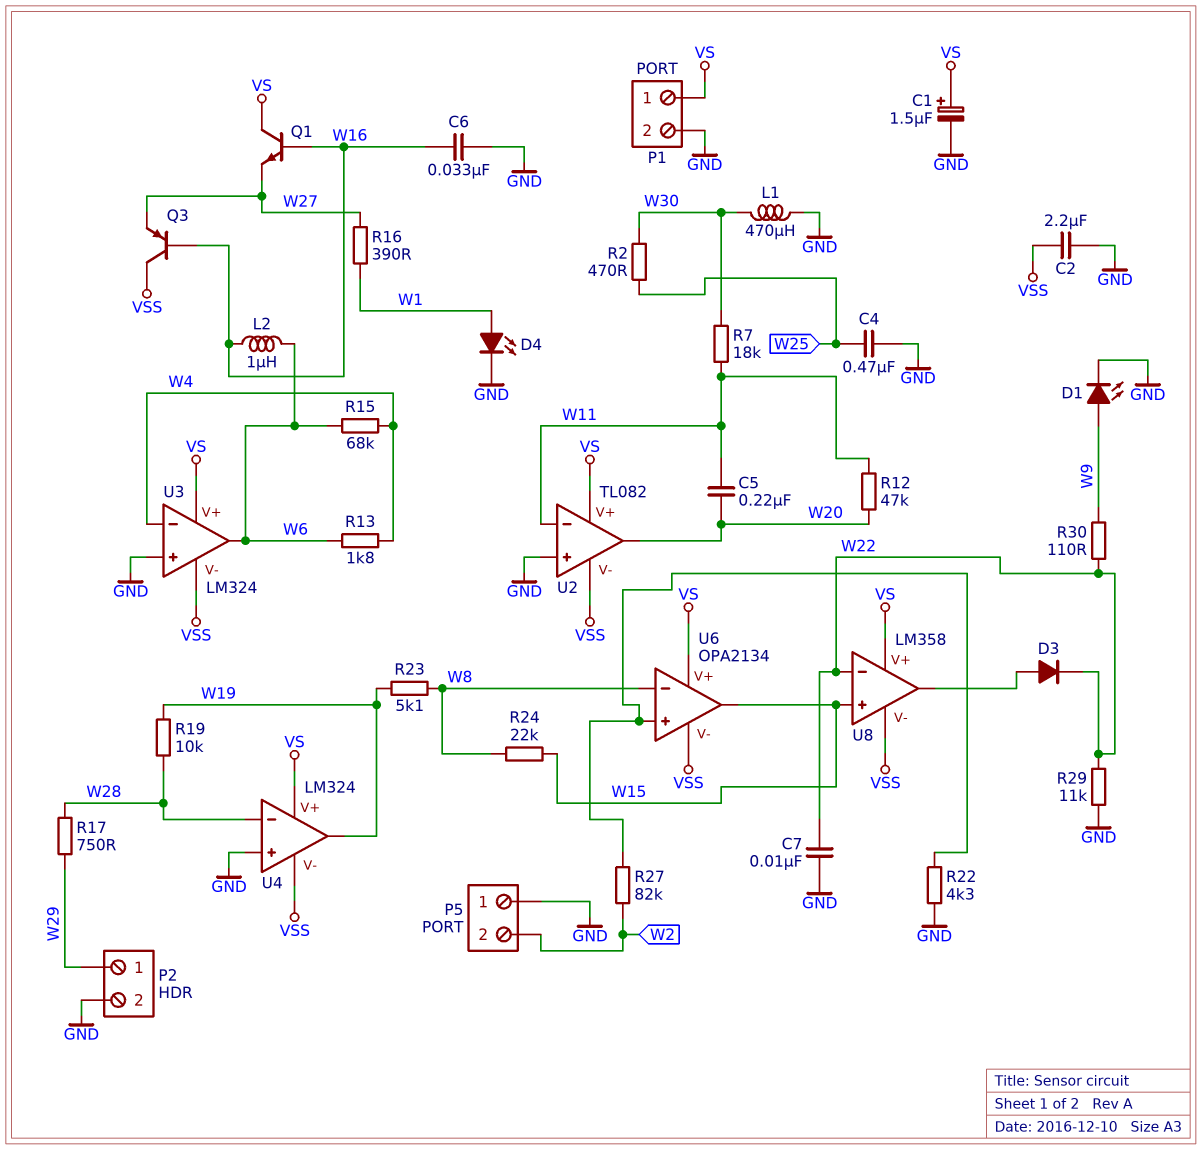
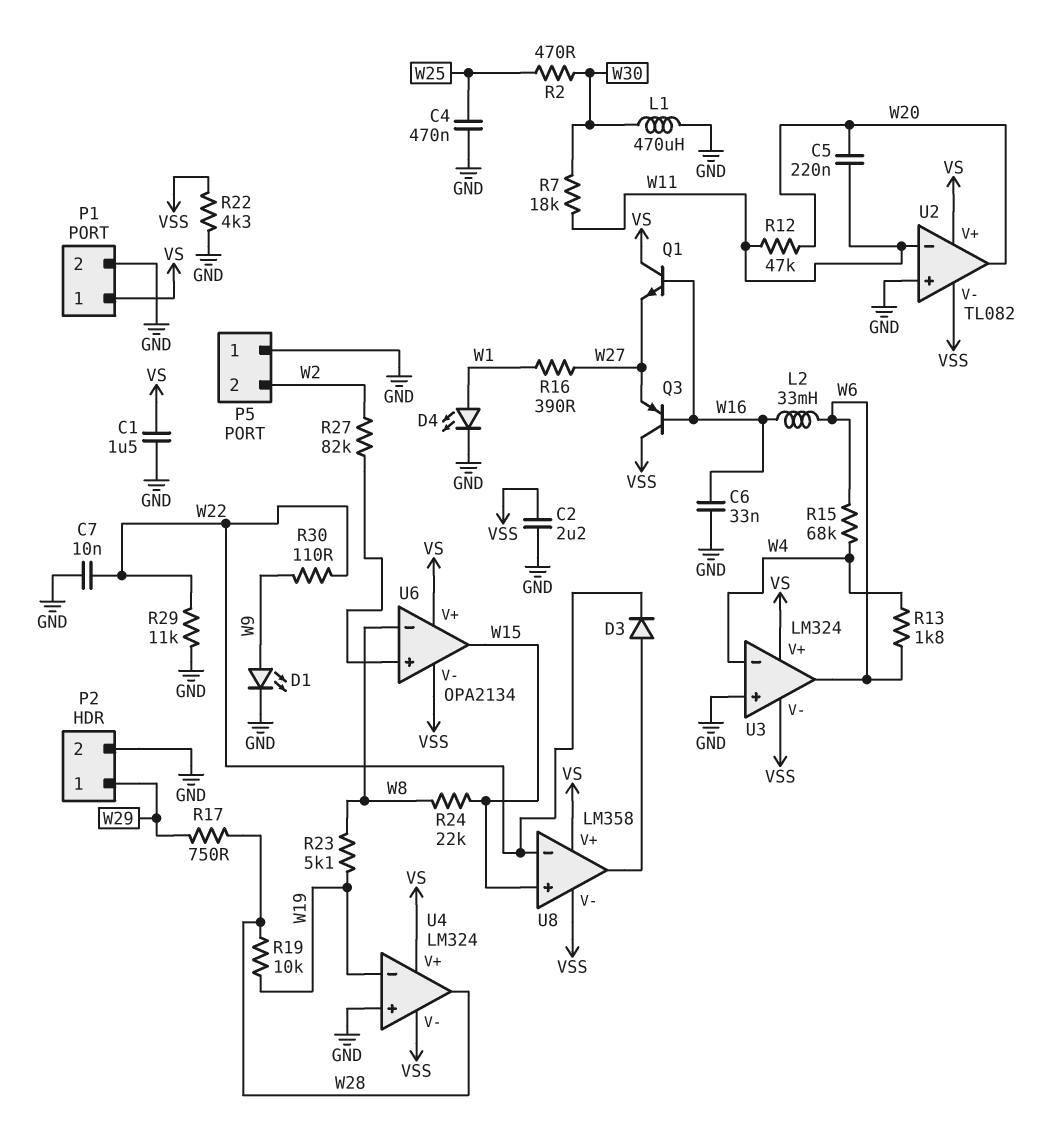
C1: 1.5uF (plus VS, minus GND) -> 1.5uF (GND, VS)
L2: 1uH (W6, W16) -> 33mH (W6, W16)
R22: 4.3k (GND, U6/in+) -> 4.3k (GND, VSS)
U4 pin in-: W28 -> W19
U4 pin out: W19 -> W28

